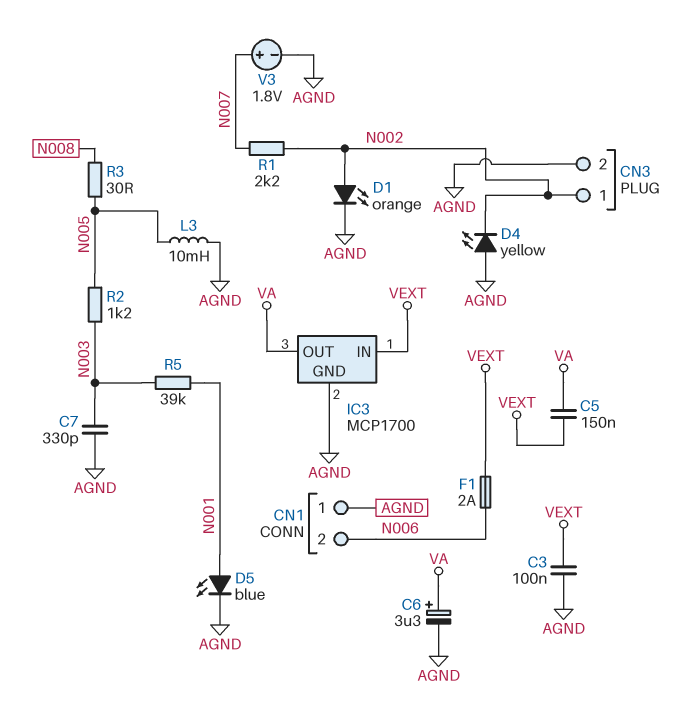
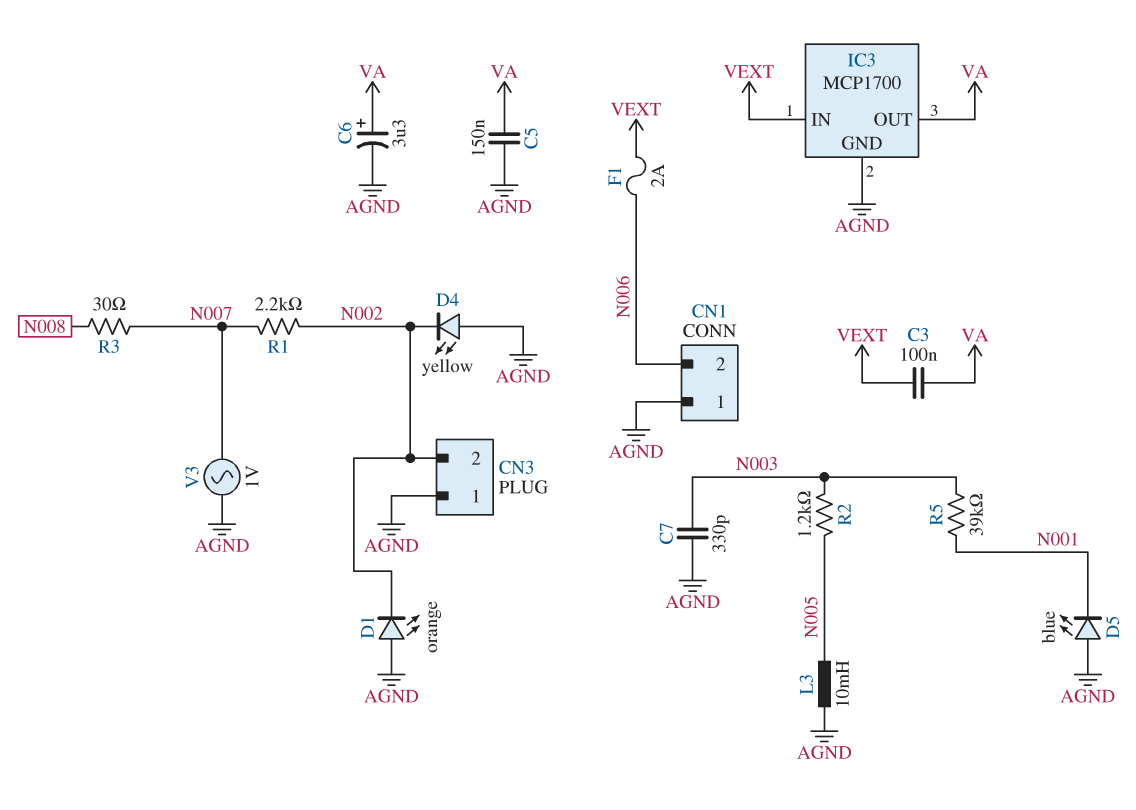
C3: 100nF (AGND, VEXT) -> 100nF (VA, VEXT)
C5: 150nF (VA, VEXT) -> 150nF (AGND, VA)
CN3 pin 1: N002 -> AGND
CN3 pin 2: AGND -> N002
D1: LED orange (A N002, K AGND) -> LED orange (A AGND, K N002)
D5: LED blue (A N001, K AGND) -> LED blue (A AGND, K N001)
R3: 30 (N005, N008) -> 30 (N007, N008)
V3: 1.8V (plus N007, minus AGND) -> AC 1V (AGND, N007)

